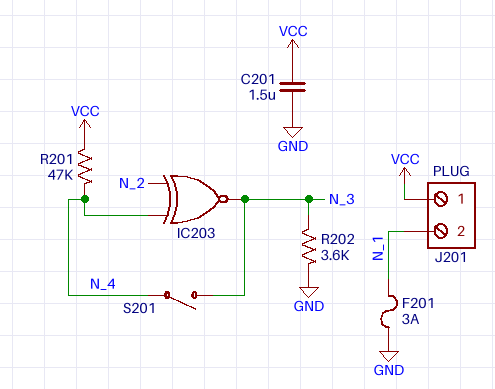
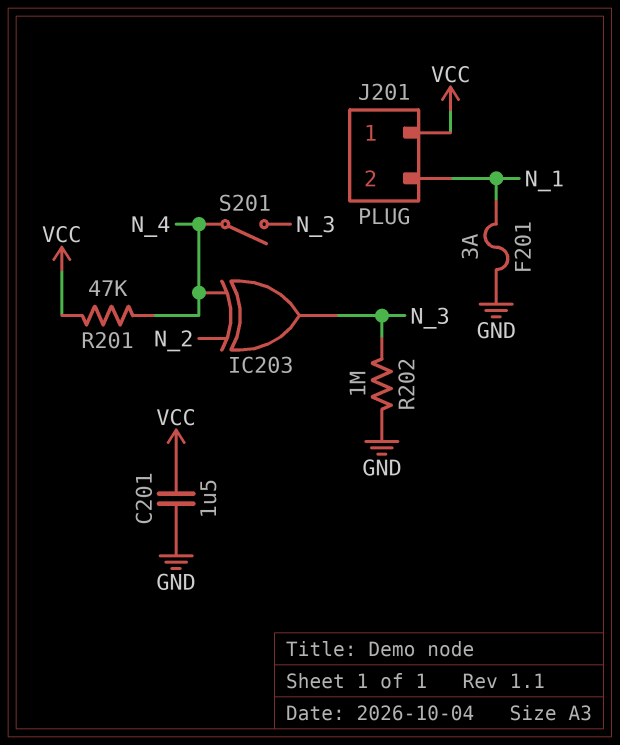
IC203: XNOR (in N_2, in N_4, out N_3) -> XOR (in N_2, in N_4, out N_3)
R202: 3.6k (GND, N_3) -> 1M (GND, N_3)

